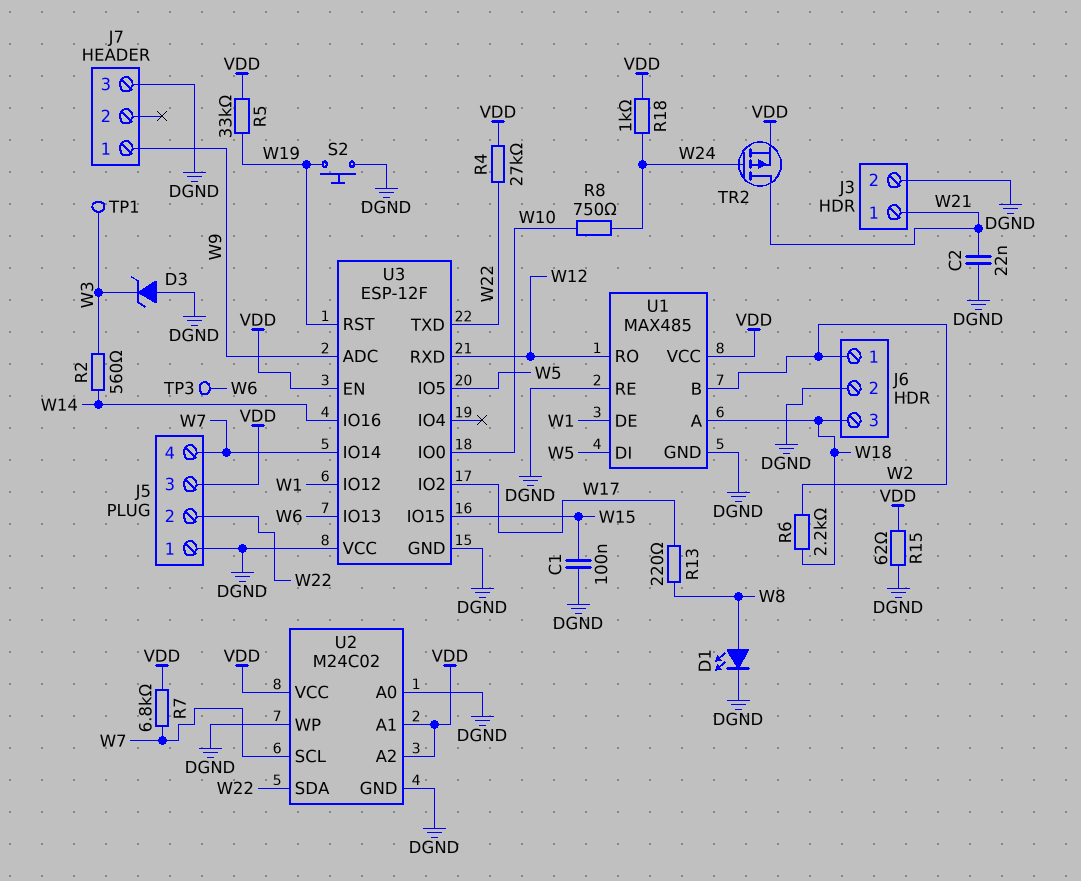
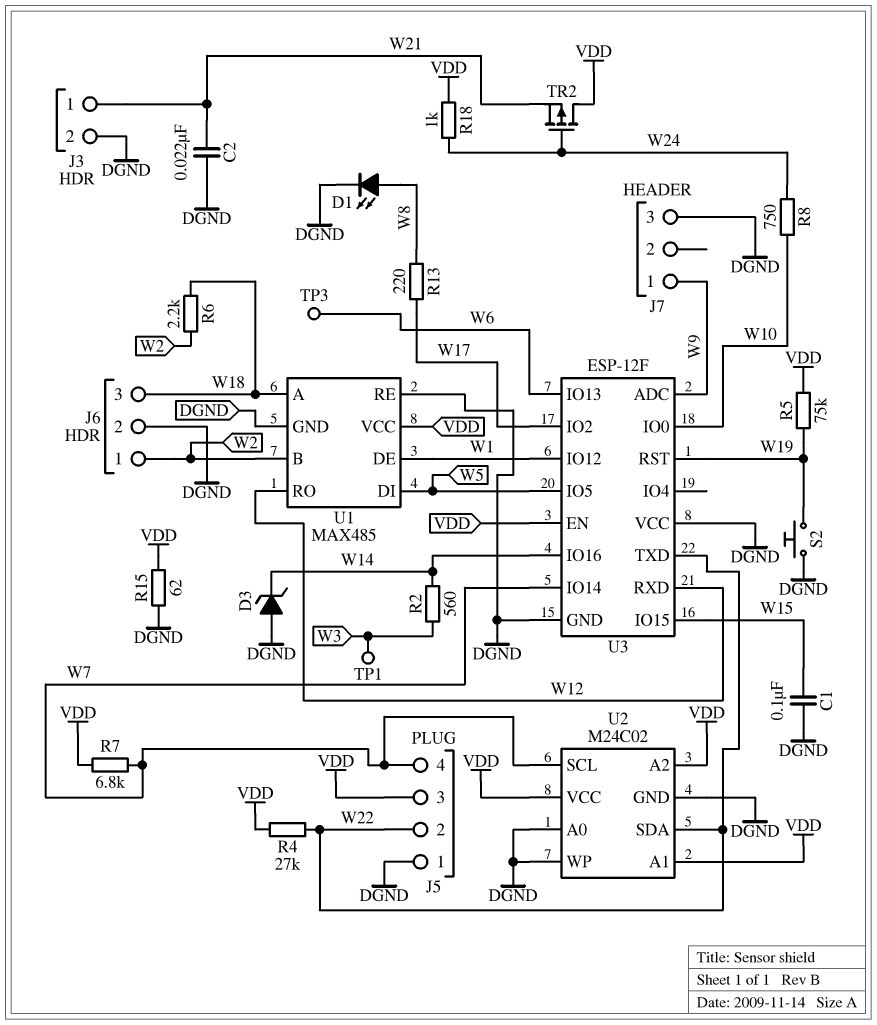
D3: zener (A DGND, K W3) -> zener (A DGND, K W14)
R5: 33k (VDD, W19) -> 75k (VDD, W19)
TR2: PMOS (G W24, D W21, S VDD) -> PMOS (G W24, D VDD, S W21)

